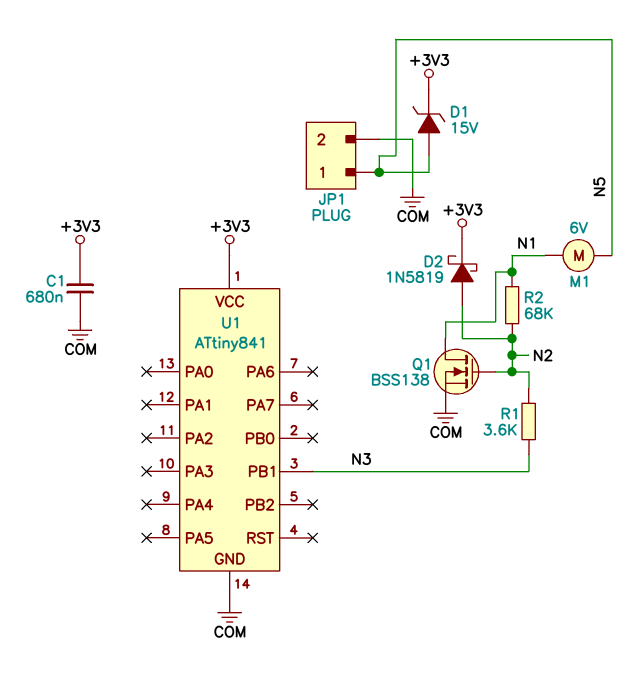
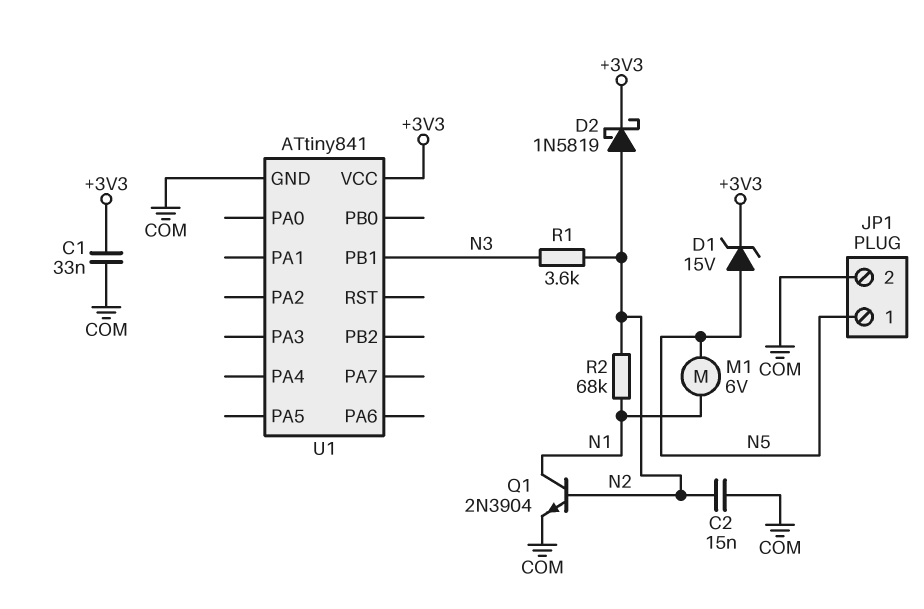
C1: 680nF (+3V3, COM) -> 33nF (+3V3, COM)
C2: none -> 15nF (COM, N2)
Q1: NMOS BSS138 (G N2, D N1, S COM) -> NPN 2N3904 (B N2, C N1, E COM)

